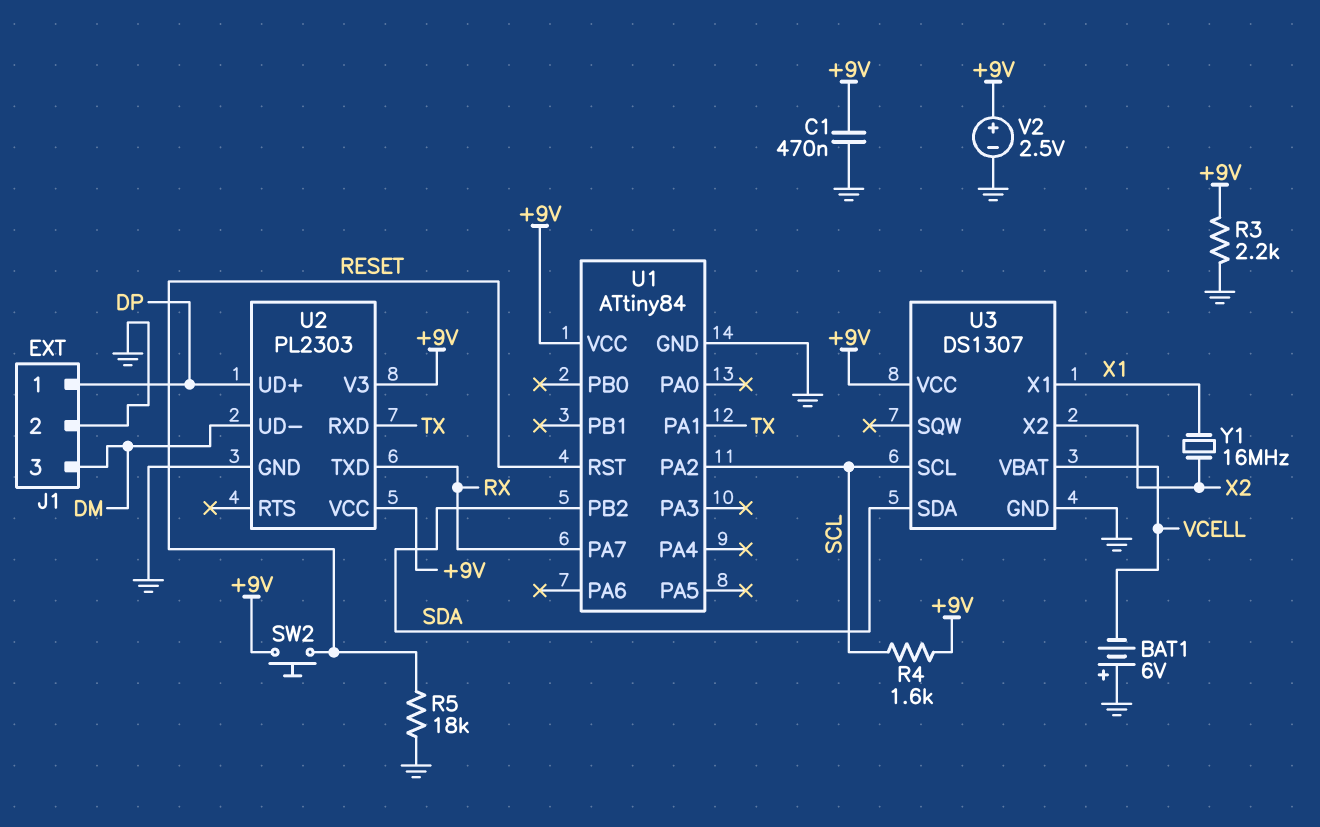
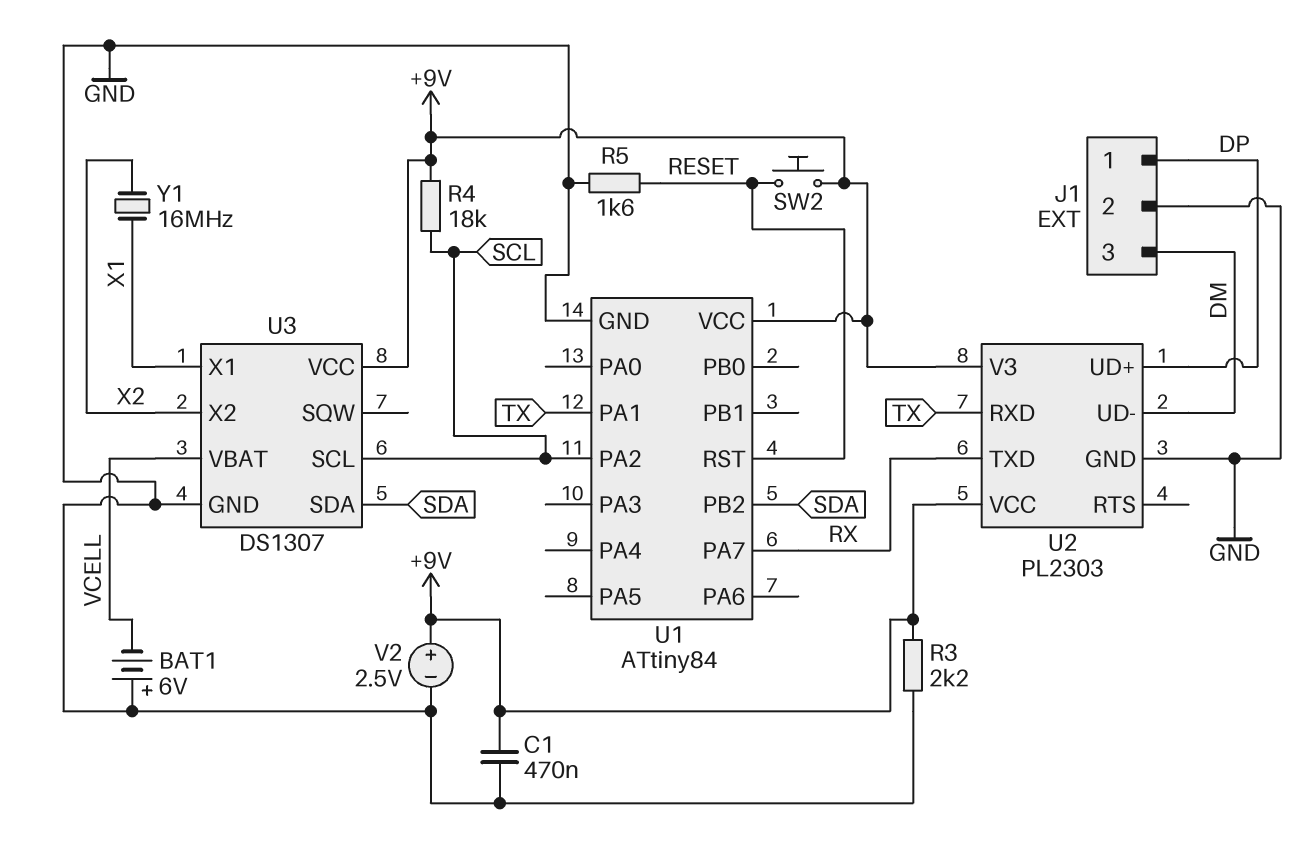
R4: 1.6k (+9V, SCL) -> 18k (+9V, SCL)
R5: 18k (GND, RESET) -> 1.6k (GND, RESET)

